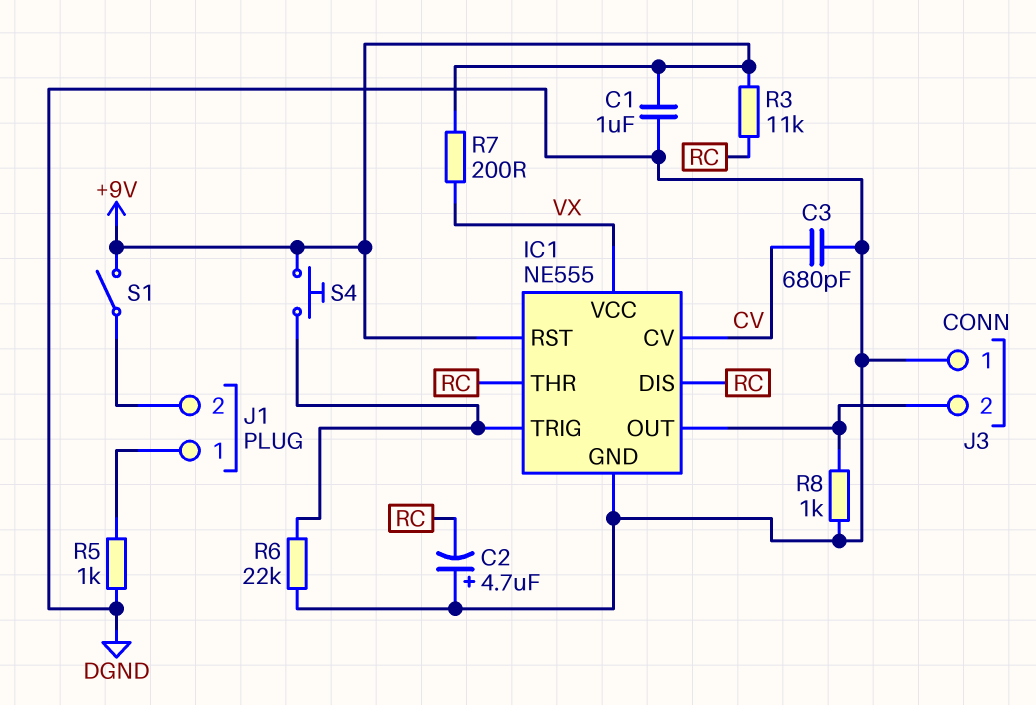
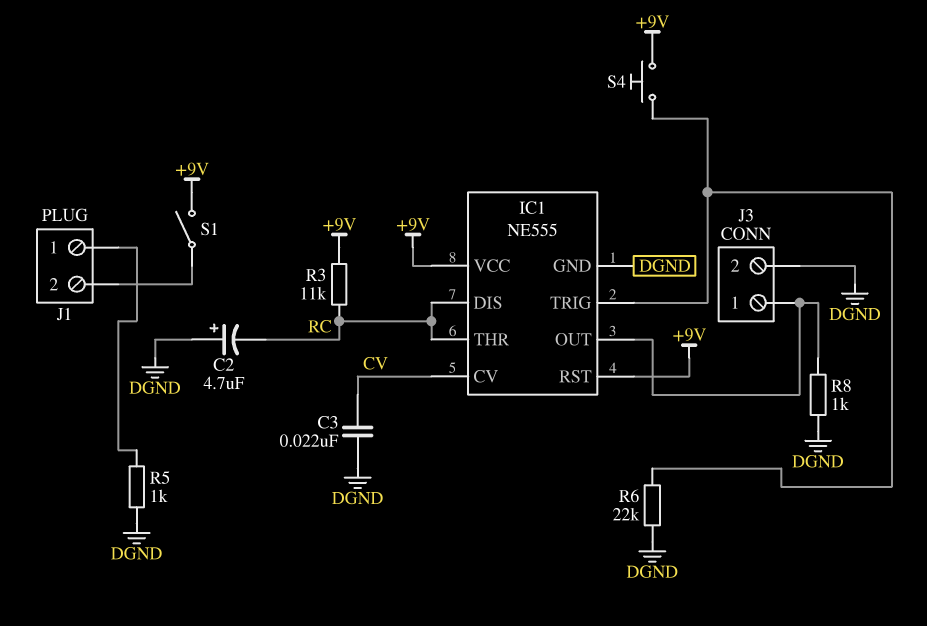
C1: 1uF (+9V, DGND) -> none
C3: 680pF (CV, DGND) -> 22nF (CV, DGND)
IC1 pin VCC: VX -> +9V
J3 pin 1: DGND -> IC1/OUT
J3 pin 2: IC1/OUT -> DGND
R7: 200 (+9V, VX) -> none

